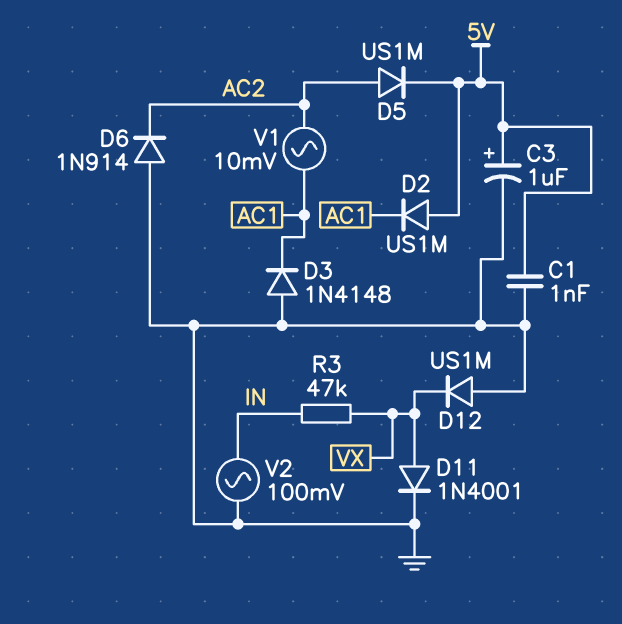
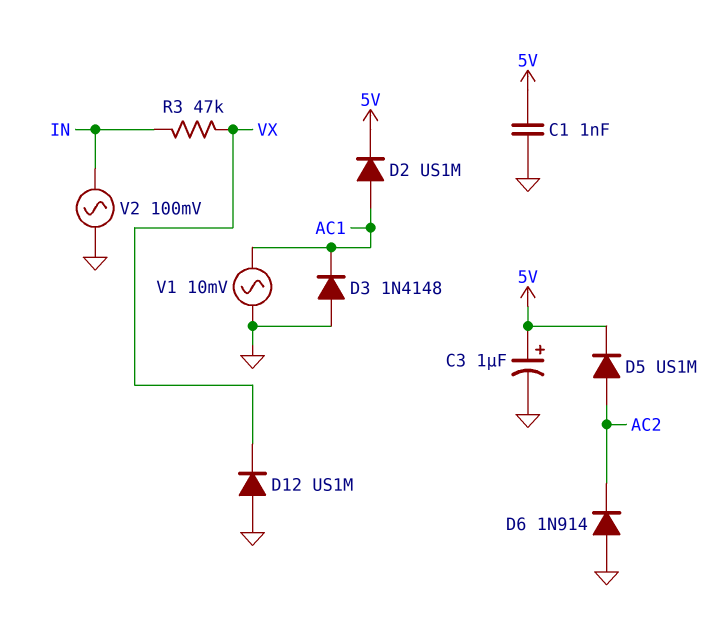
D2: diode US1M (A 5V, K AC1) -> diode US1M (A AC1, K 5V)
D11: diode 1N4001 (A VX, K GND) -> none
V1: AC 10mV (AC1, AC2) -> AC 10mV (AC1, GND)

